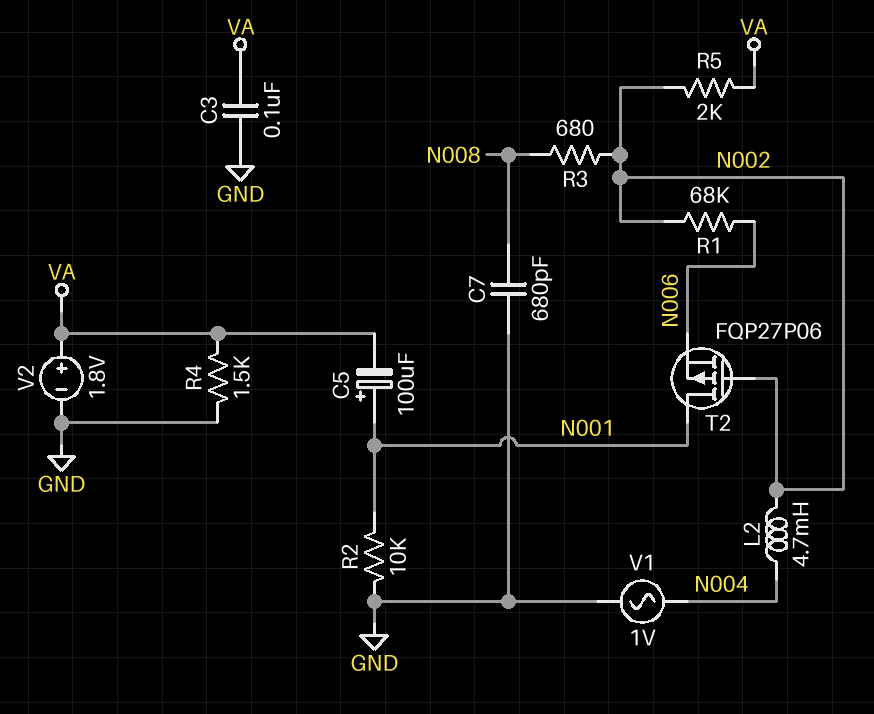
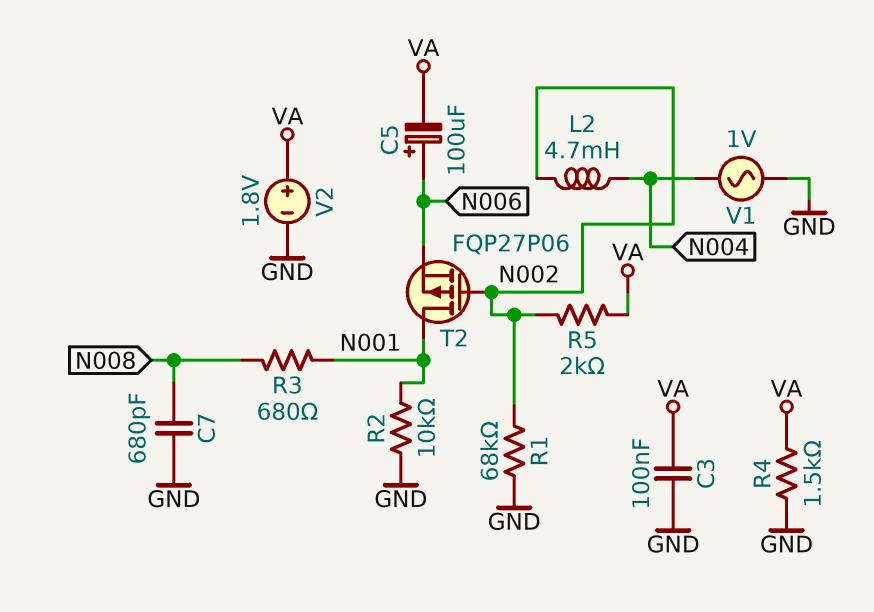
C5: 100uF (plus N001, minus VA) -> 100uF (plus N006, minus VA)
R1: 68k (N002, N006) -> 68k (GND, N002)
R3: 680 (N002, N008) -> 680 (N001, N008)

